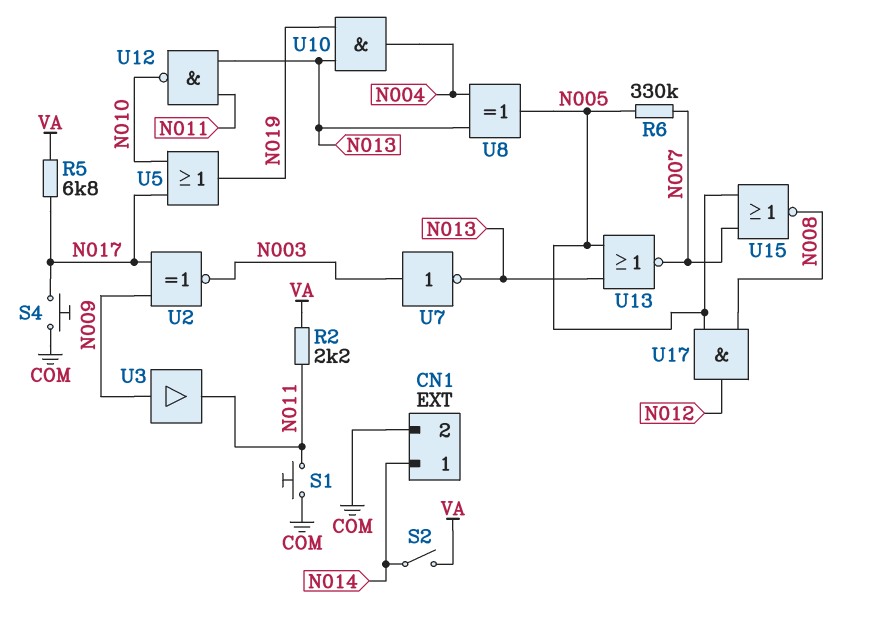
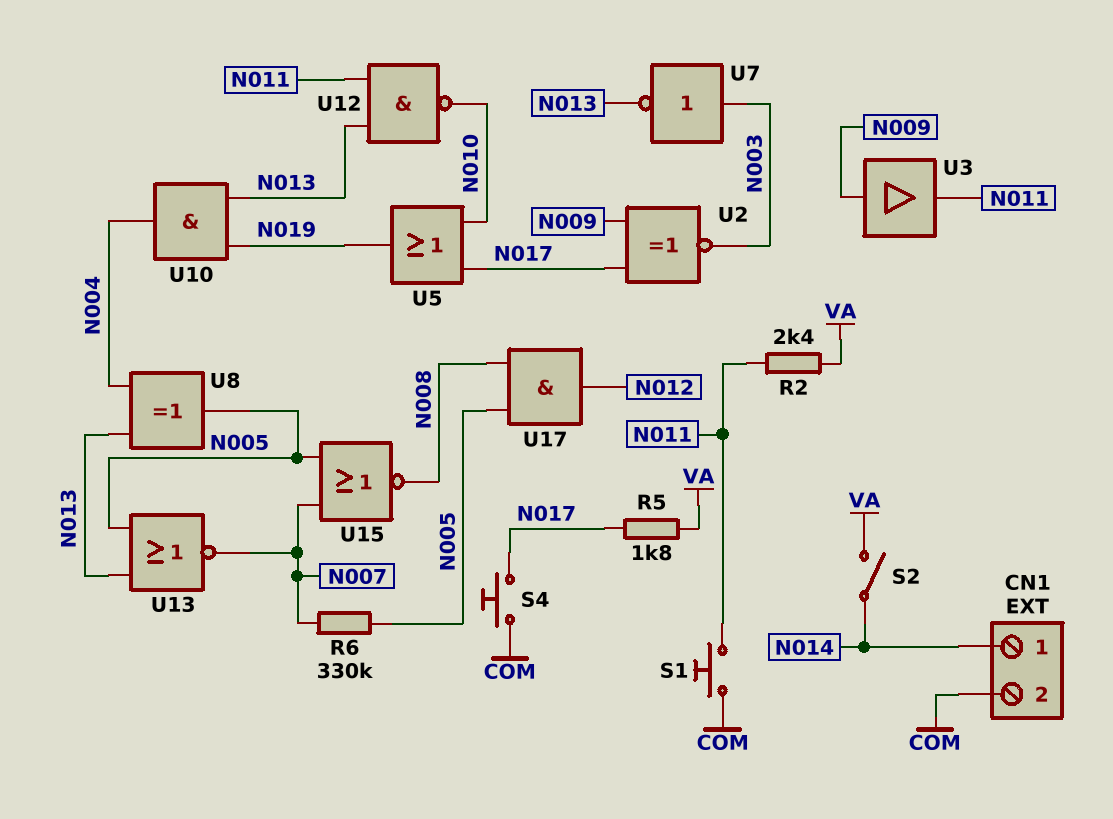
R2: 2.2k (N011, VA) -> 2.4k (N011, VA)
R5: 6.8k (N017, VA) -> 1.8k (N017, VA)

